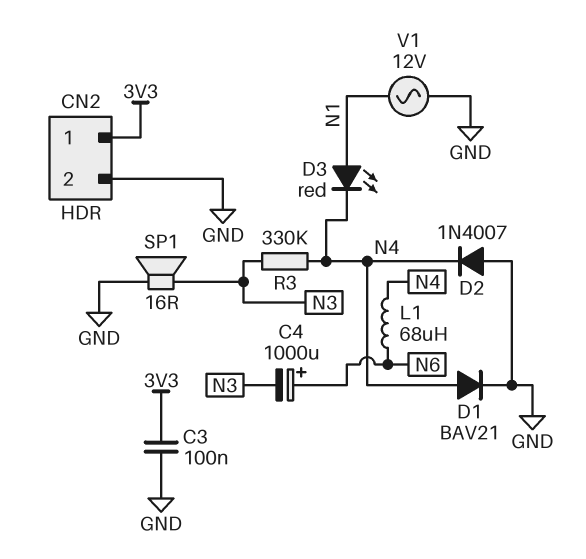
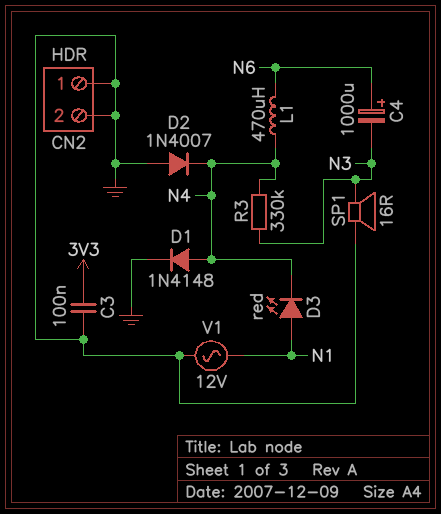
CN2 pin 1: 3V3 -> GND
D1: diode BAV21 (A N4, K GND) -> diode 1N4148 (A N4, K GND)
L1: 68uH (N4, N6) -> 470uH (N4, N6)

